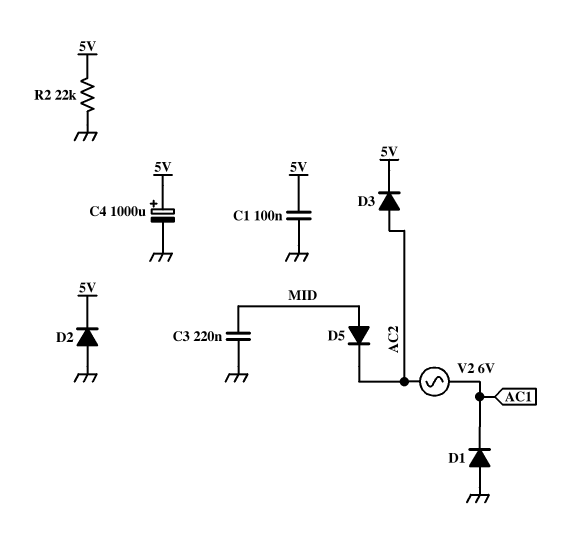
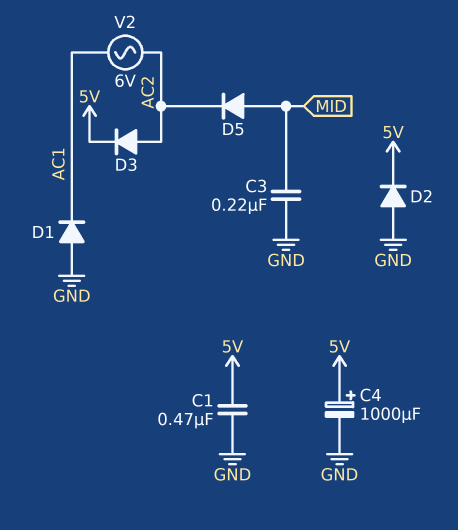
C1: 100nF (5V, GND) -> 470nF (5V, GND)
R2: 22k (5V, GND) -> none

